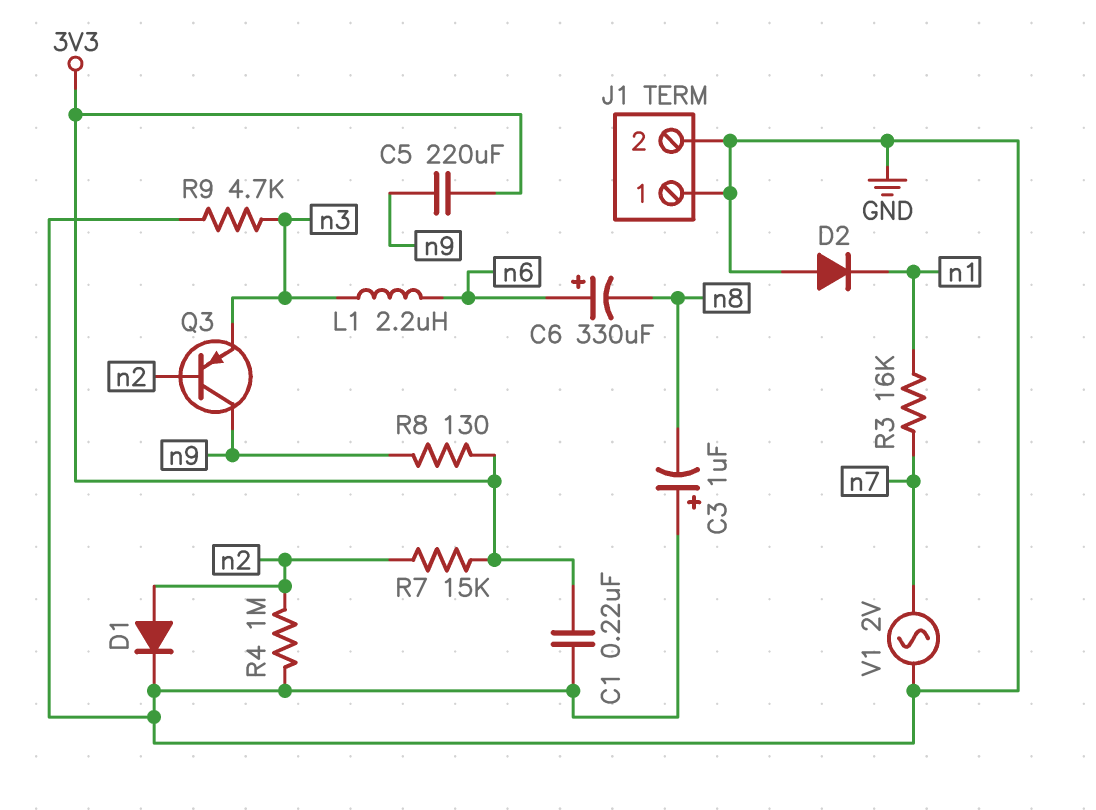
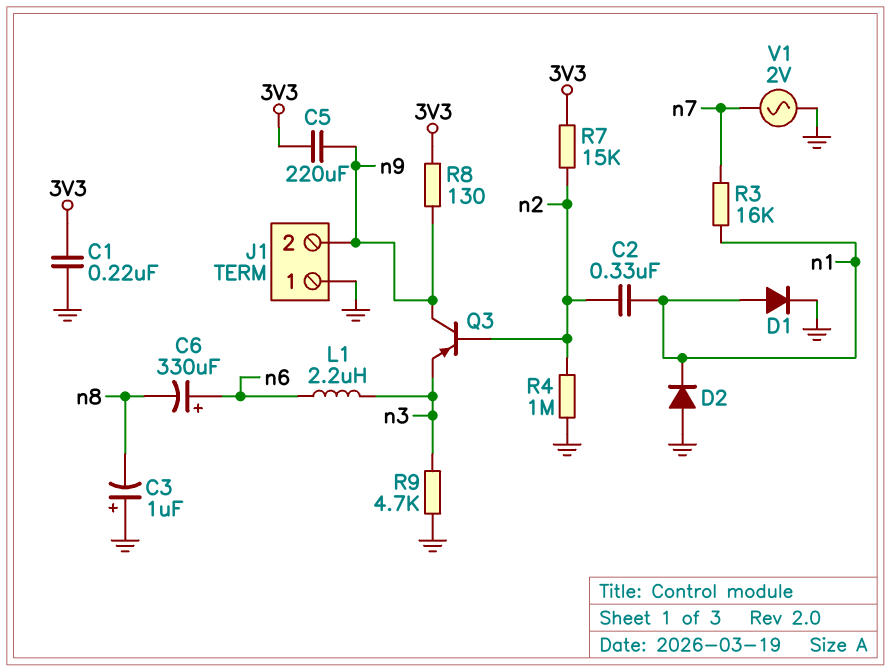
C2: none -> 330nF (n1, n2)
D1: diode (A n2, K GND) -> diode (A n1, K GND)
J1 pin 2: GND -> n9

